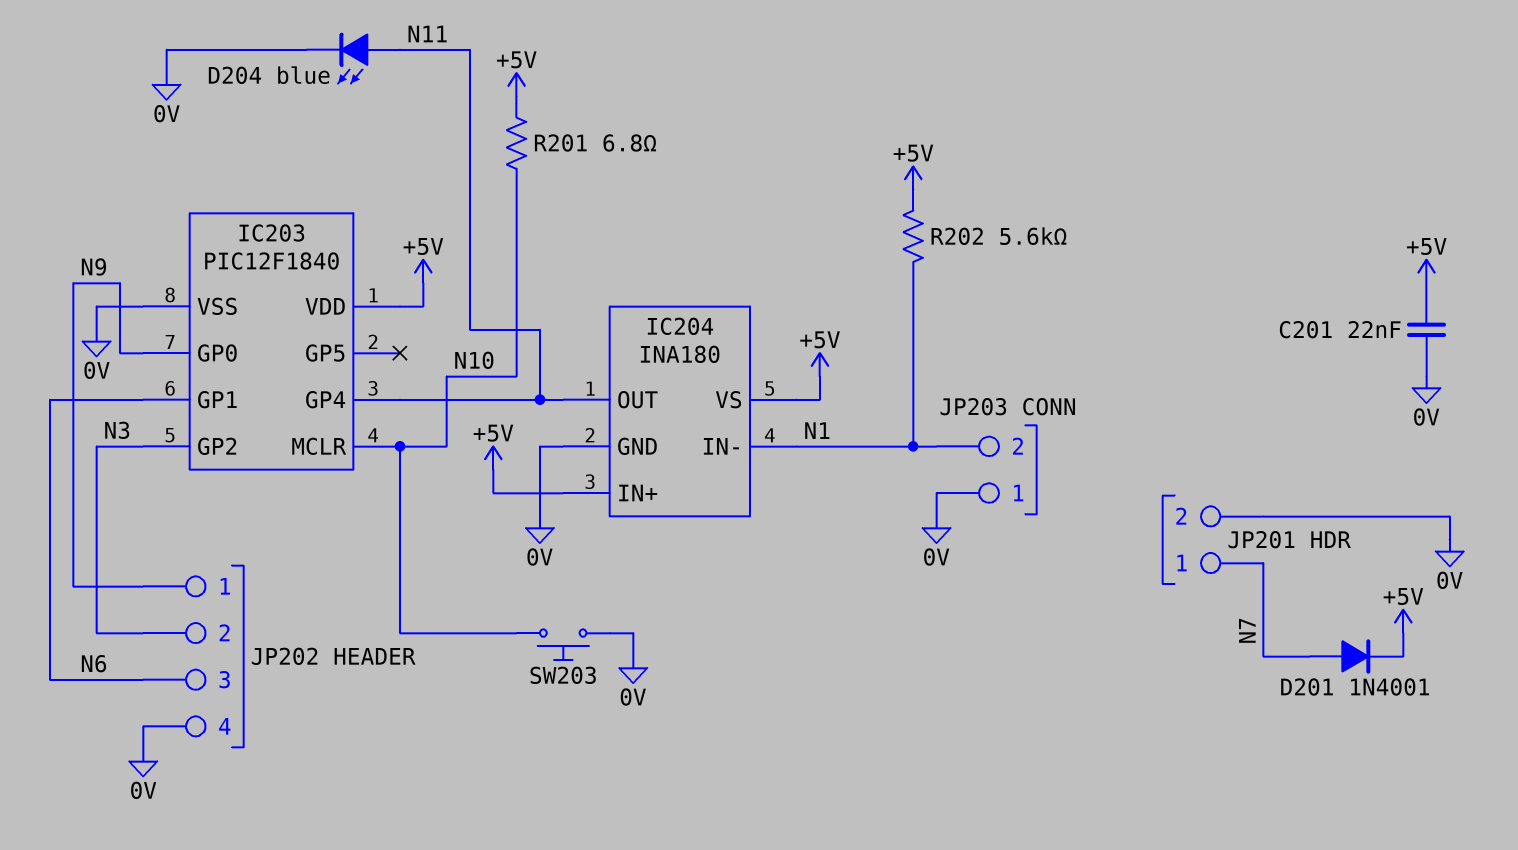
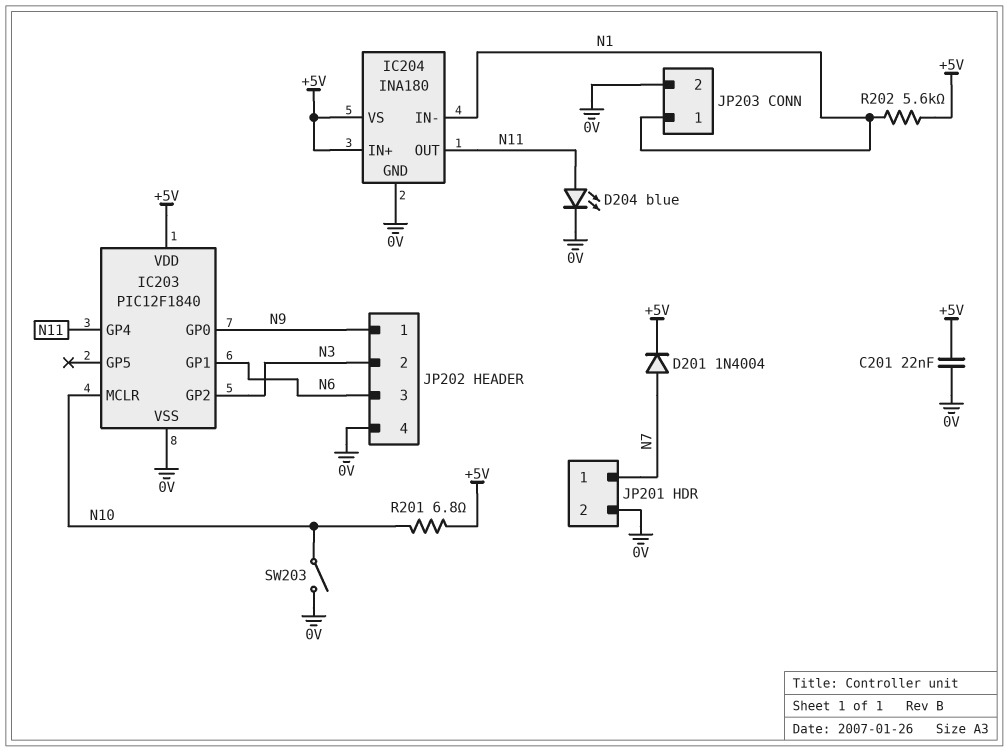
D201: diode 1N4001 (A N7, K +5V) -> diode 1N4004 (A N7, K +5V)
JP203 pin 1: 0V -> N1
JP203 pin 2: N1 -> 0V
SW203: button (0V, N10) -> switch (0V, N10)

